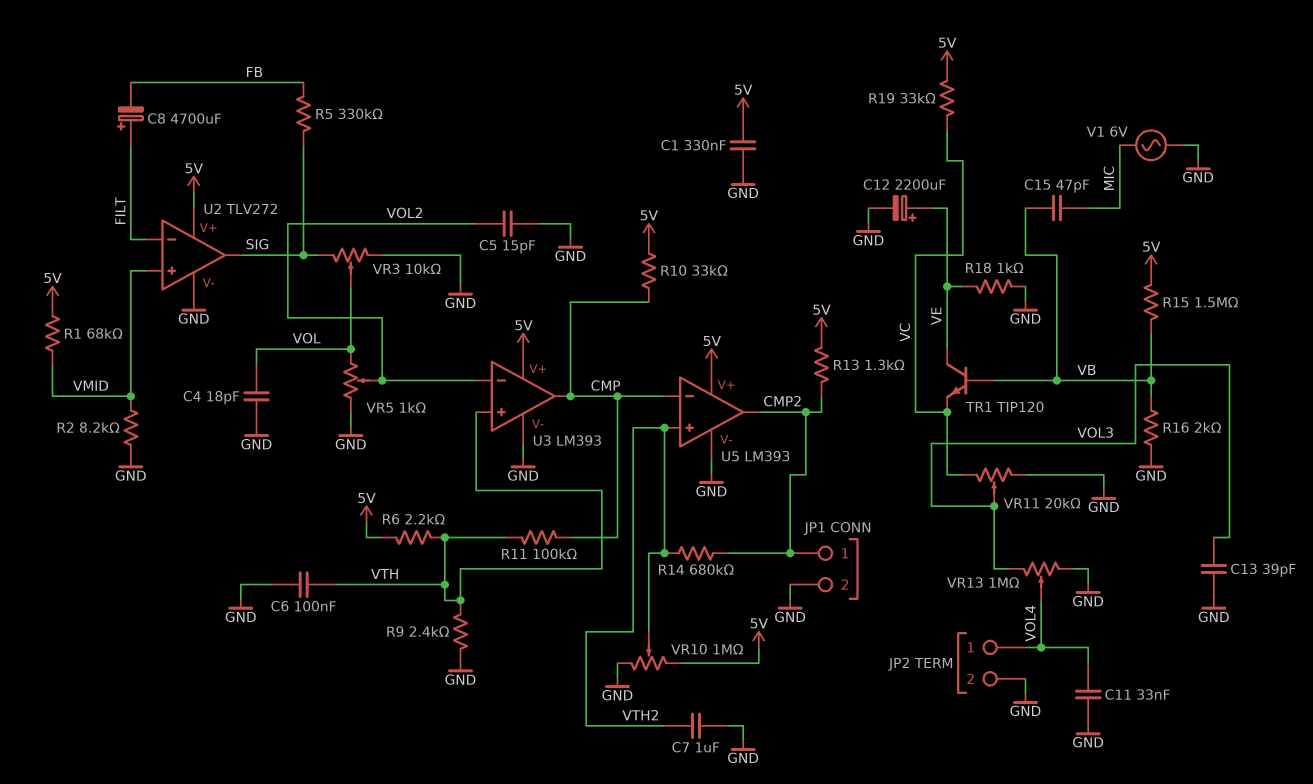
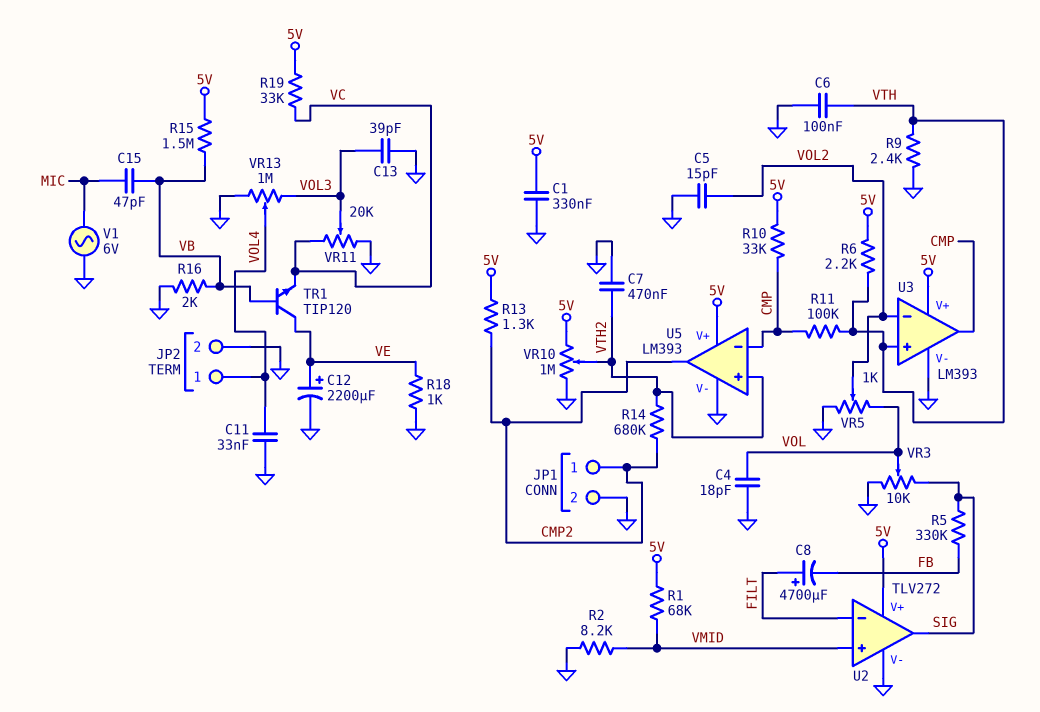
C7: 1uF (GND, VTH2) -> 470nF (GND, VTH2)

